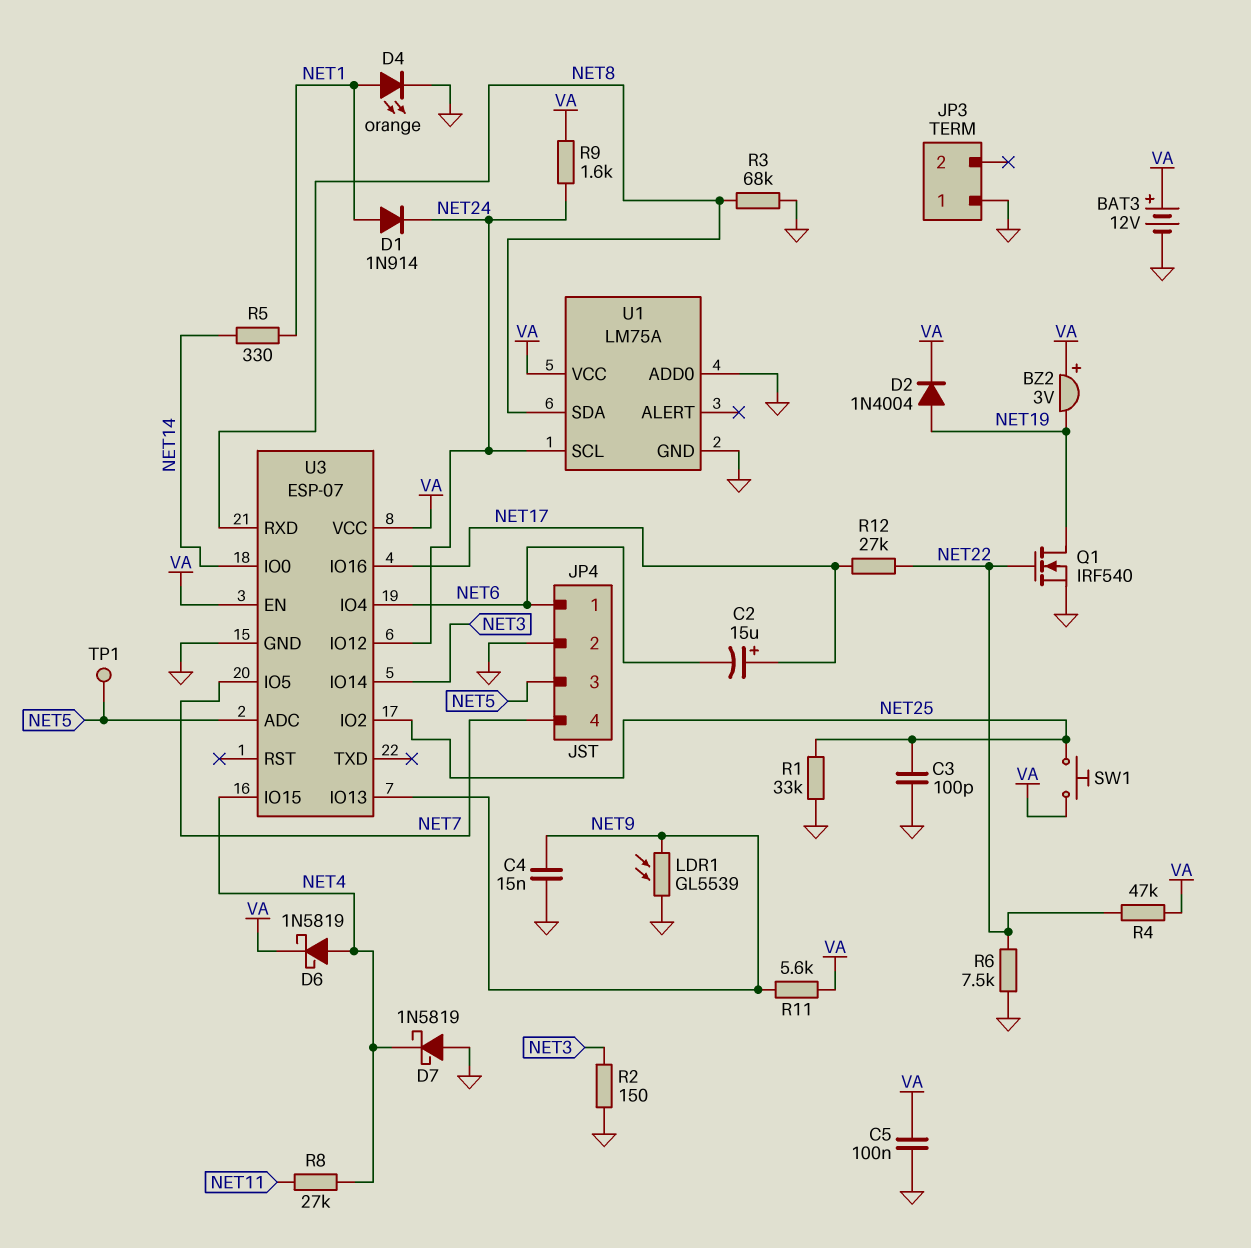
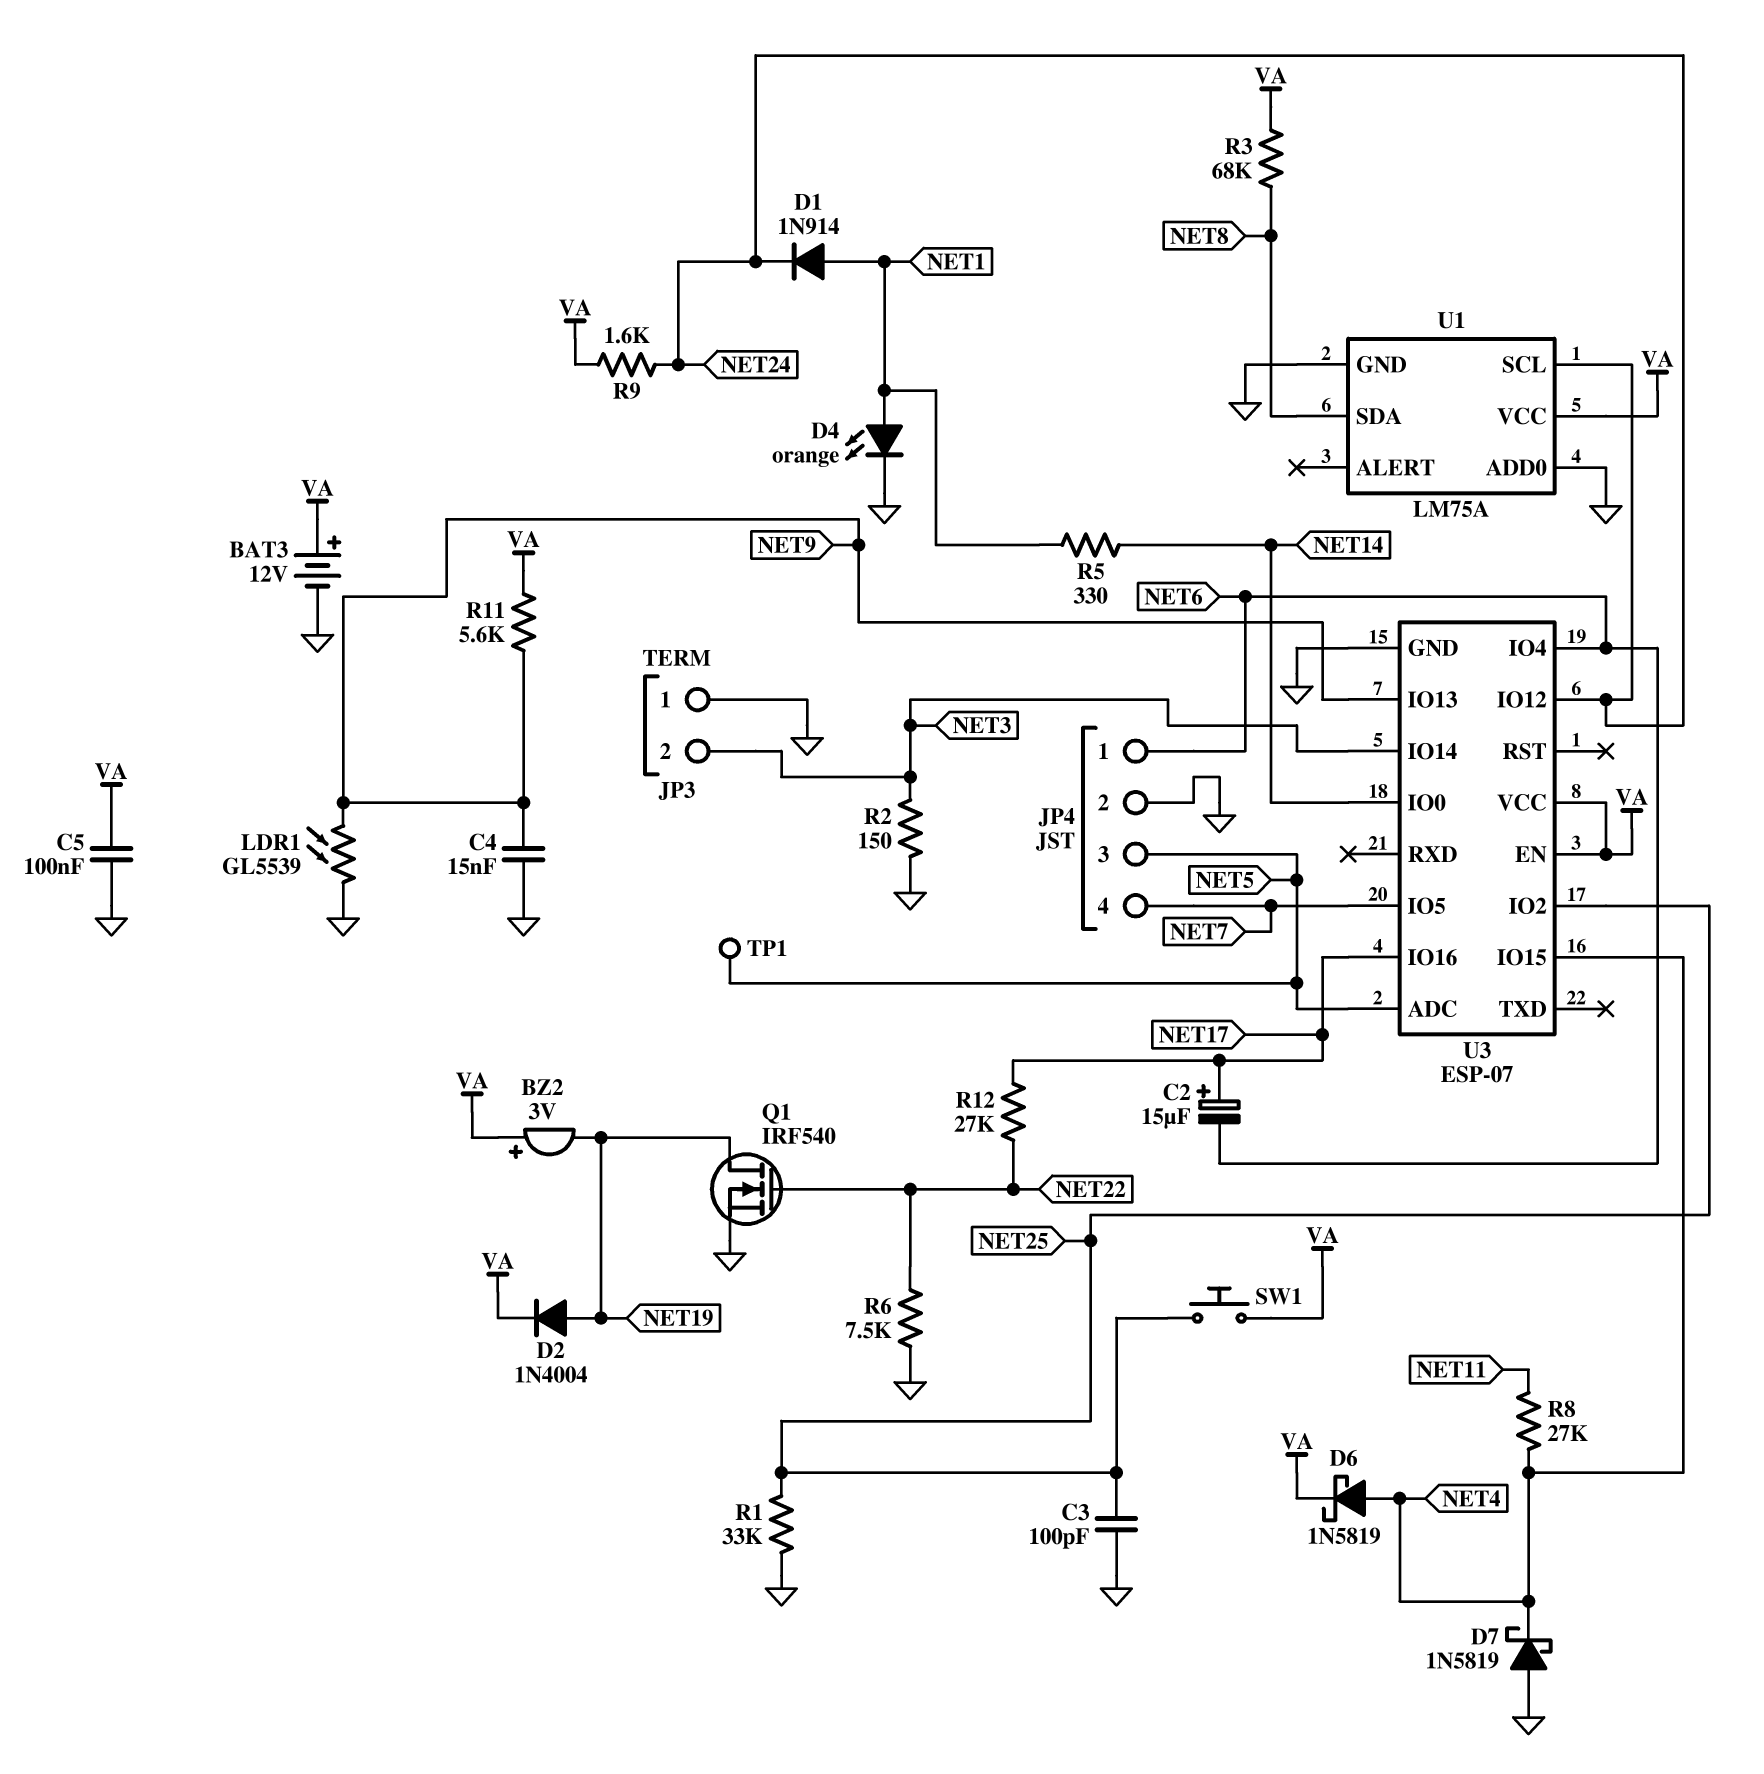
JP3 pin 2: none -> NET3
R3: 68k (GND, NET8) -> 68k (NET8, VA)
R4: 47k (NET22, VA) -> none
U3 pin RXD: NET8 -> none

